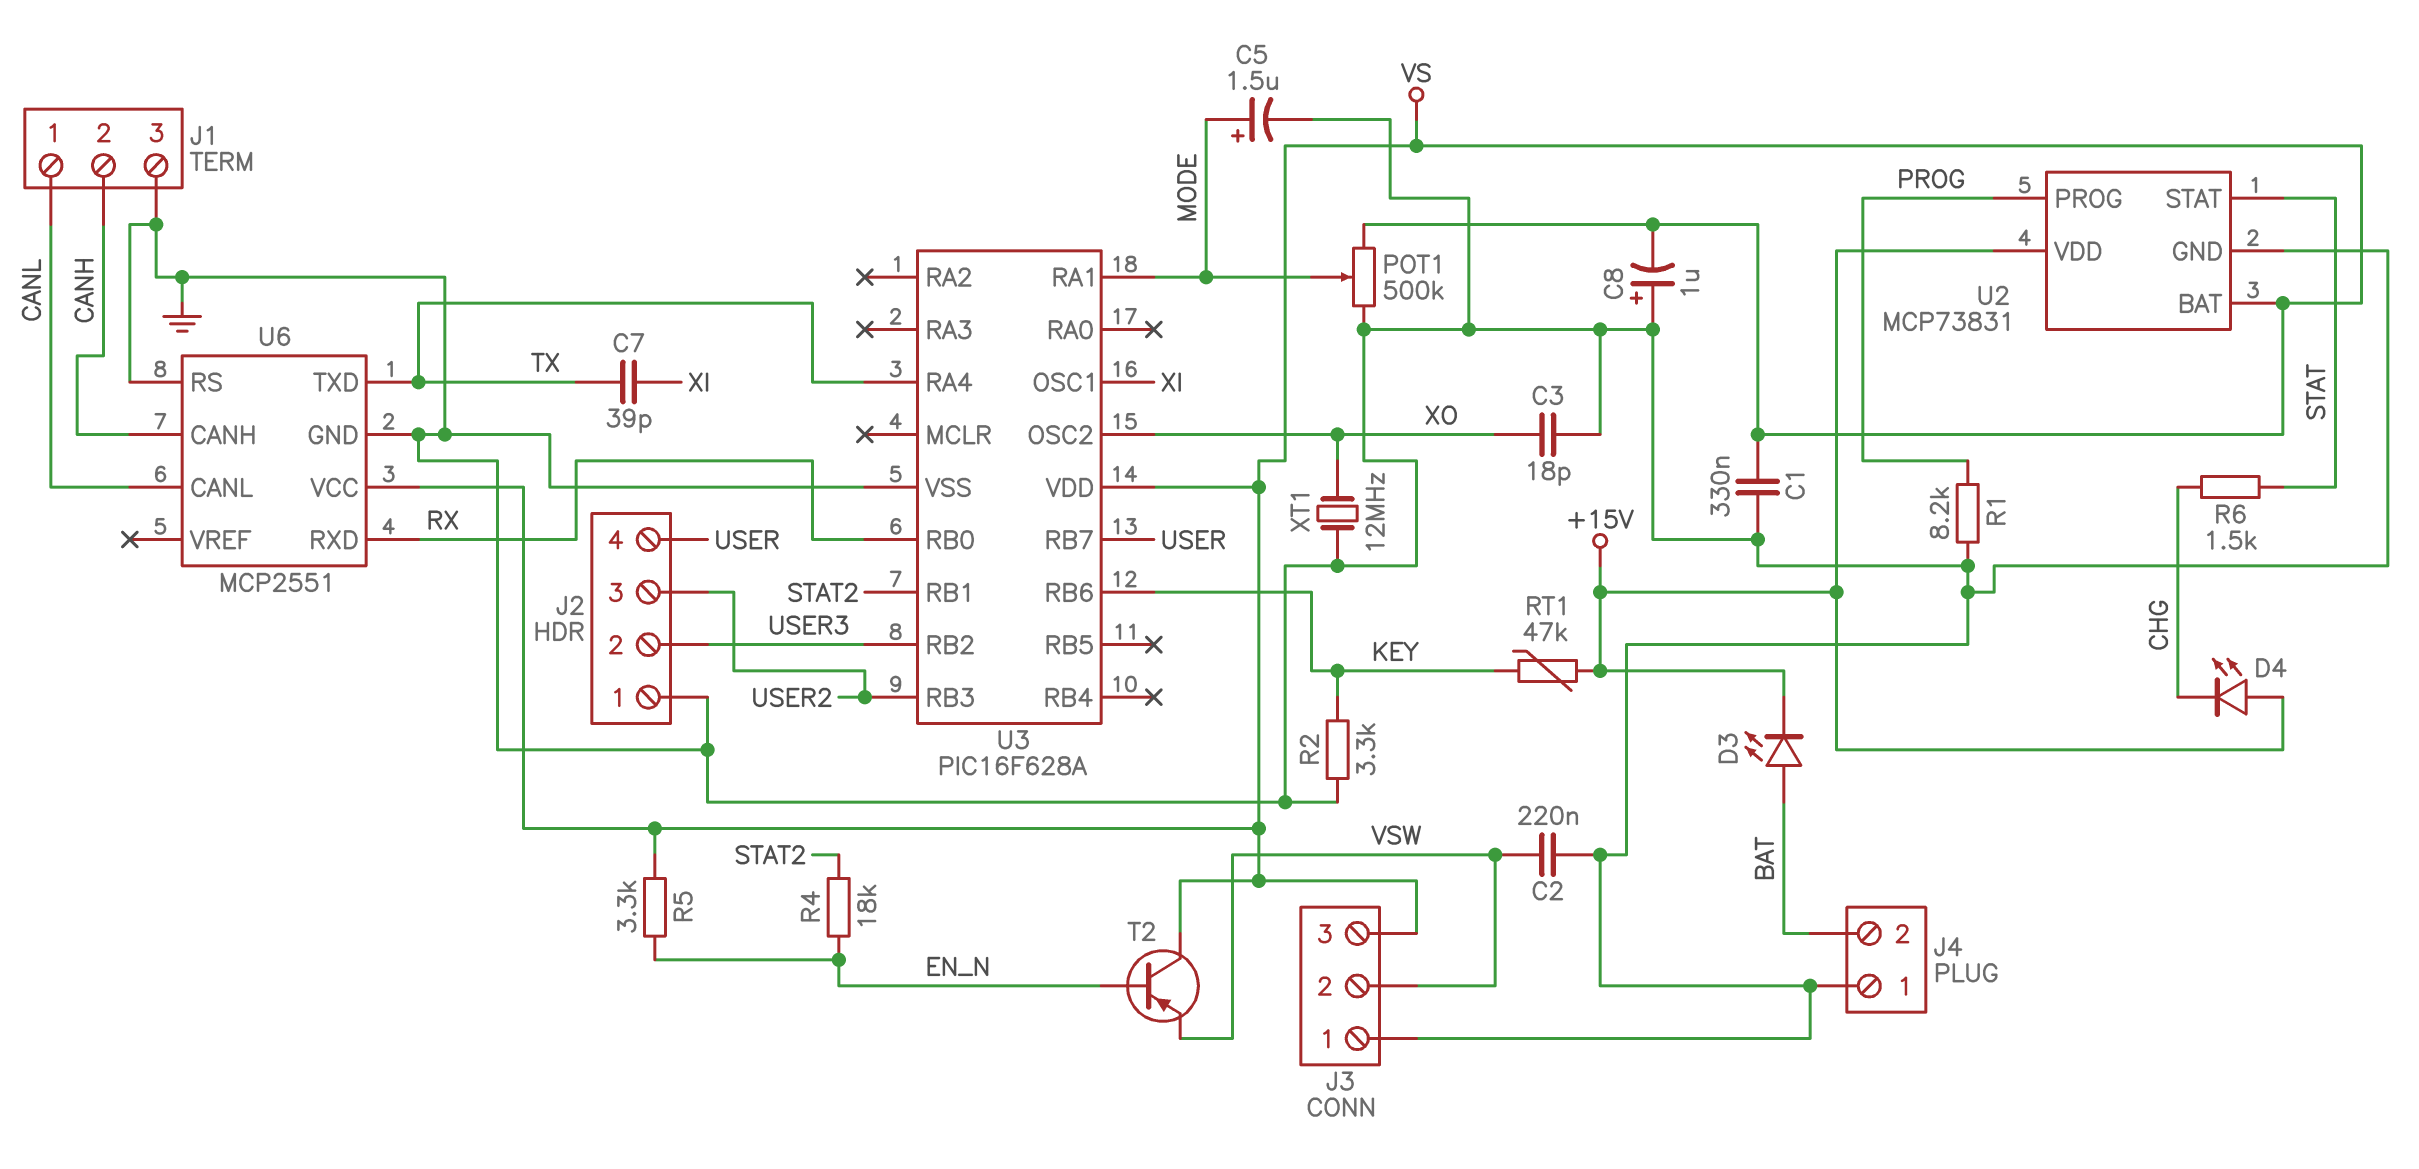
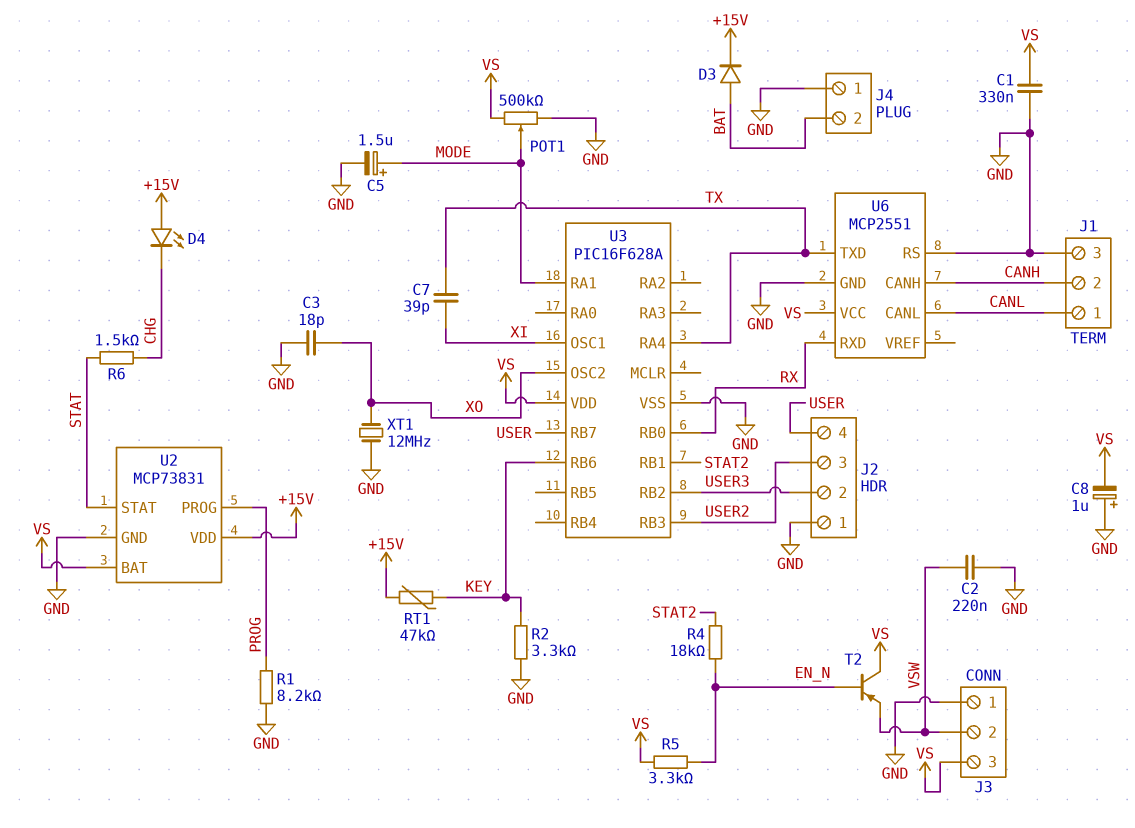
D3: LED (A BAT, K +15V) -> diode (A BAT, K +15V)

